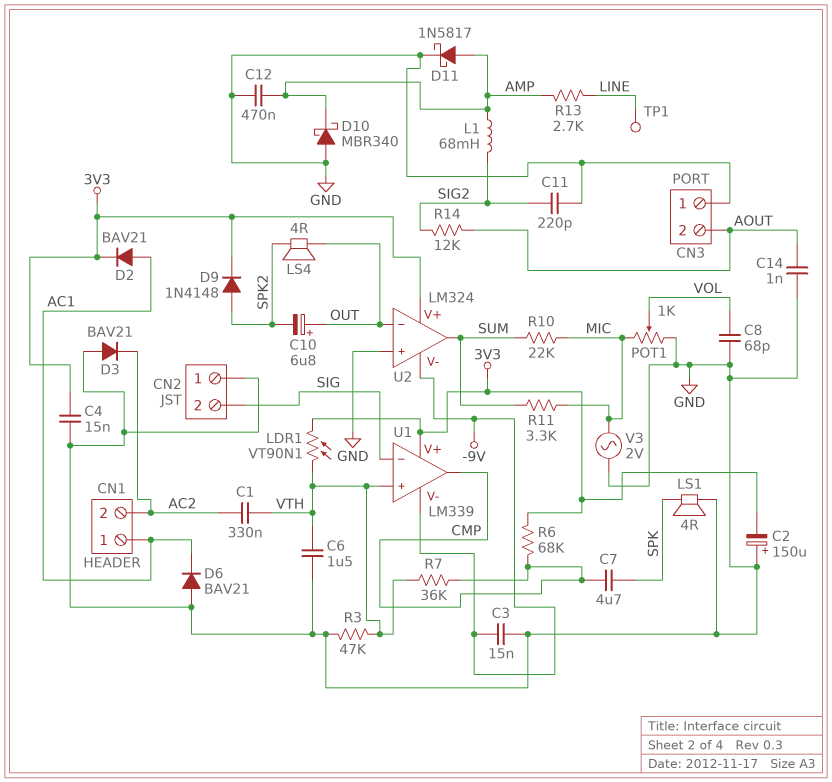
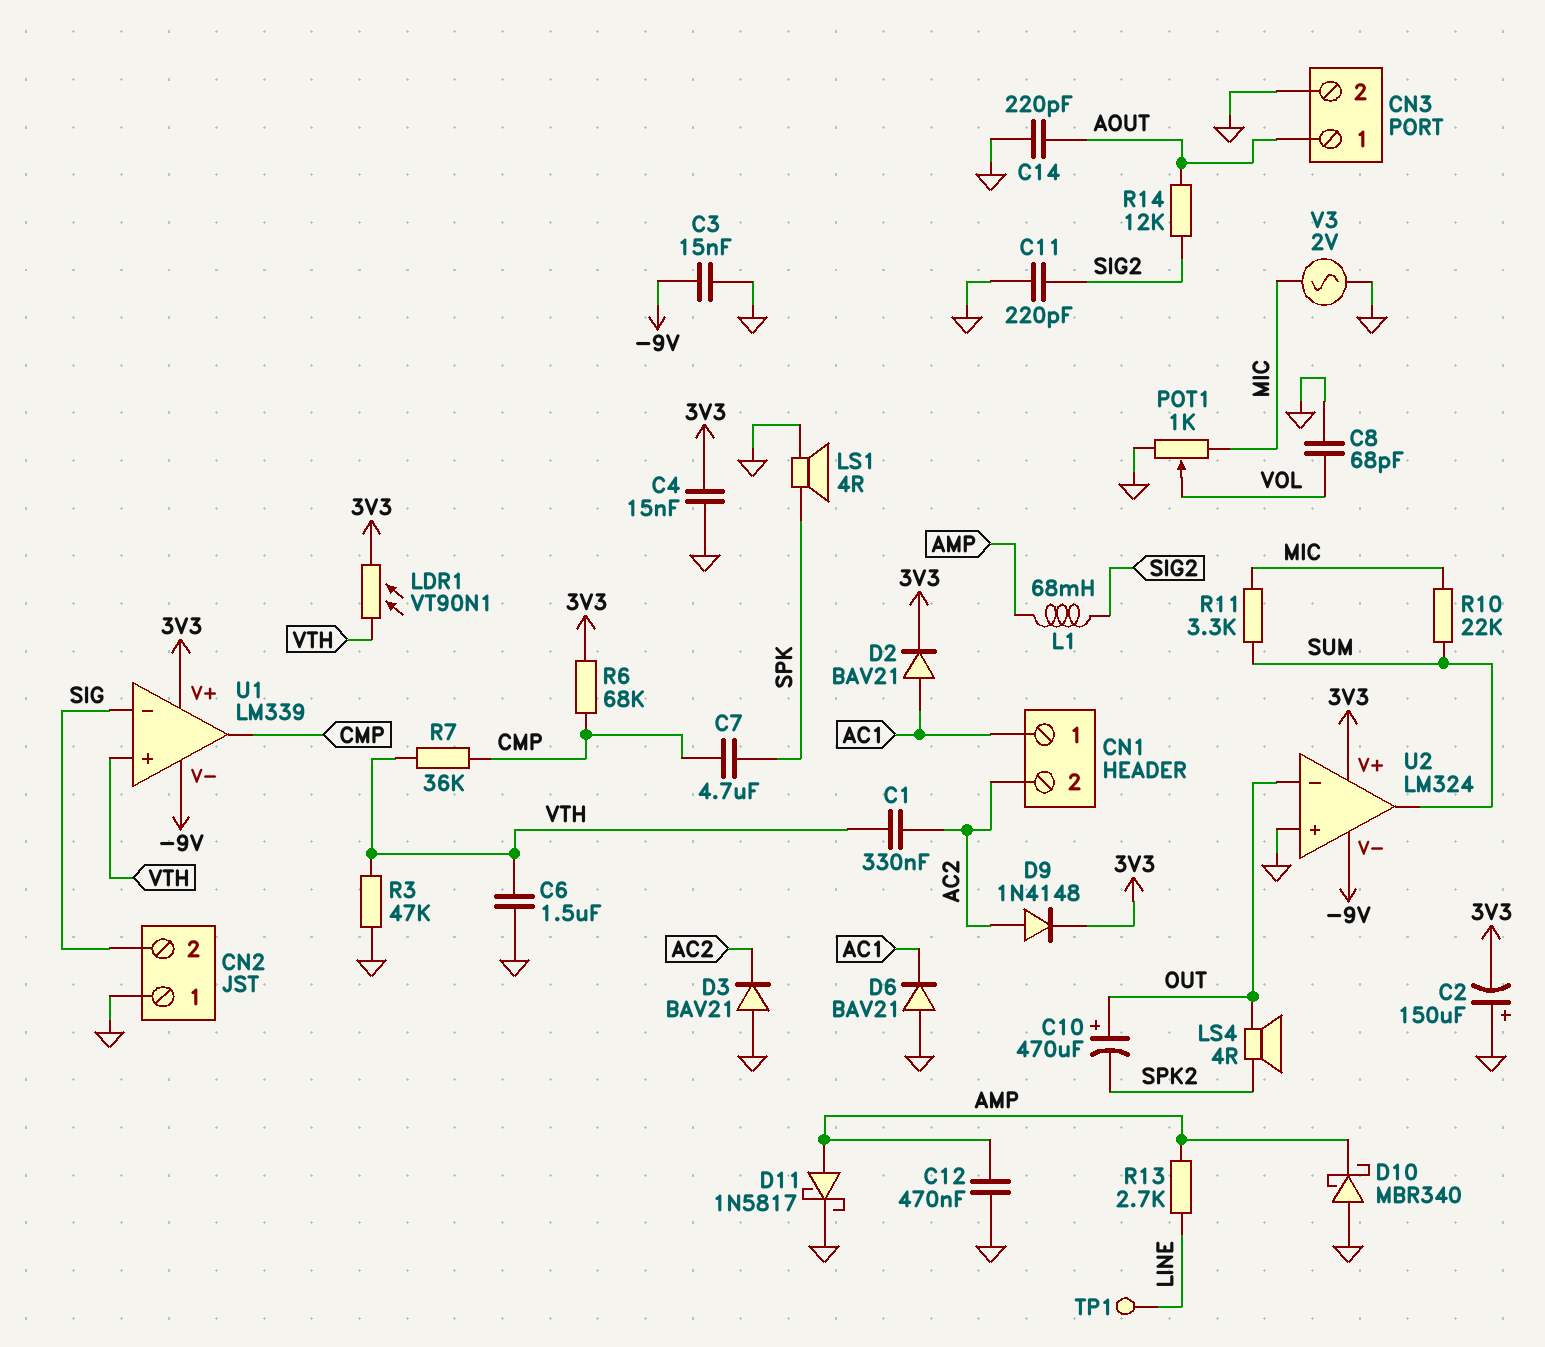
C10: 6.8uF (plus OUT, minus SPK2) -> 470uF (plus OUT, minus SPK2)
C14: 1nF (AOUT, GND) -> 220pF (AOUT, GND)
CN3 pin 1: GND -> AOUT
CN3 pin 2: AOUT -> GND
D9: diode 1N4148 (A SPK2, K 3V3) -> diode 1N4148 (A AC2, K 3V3)

